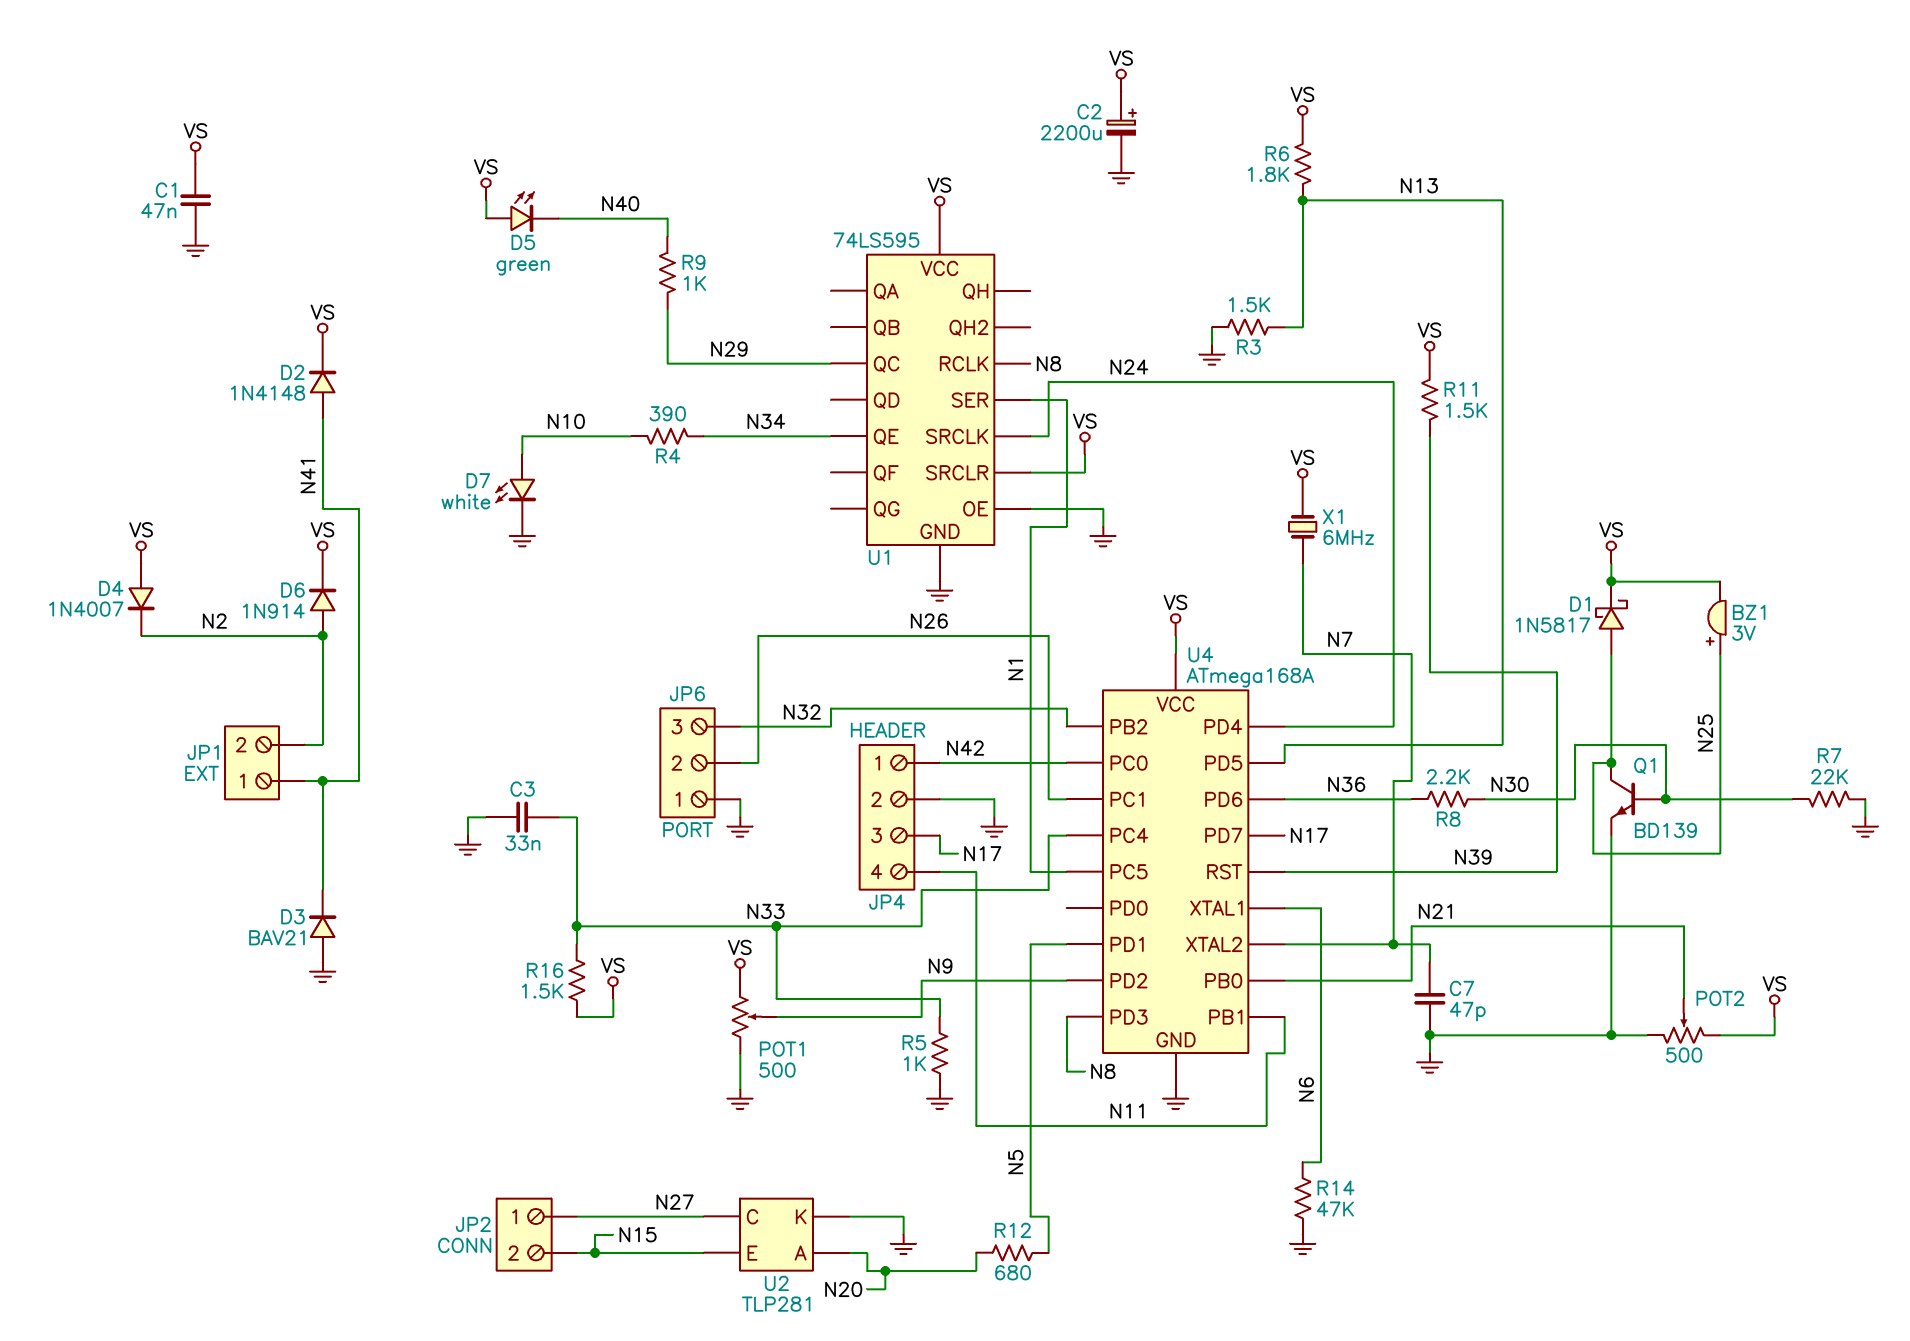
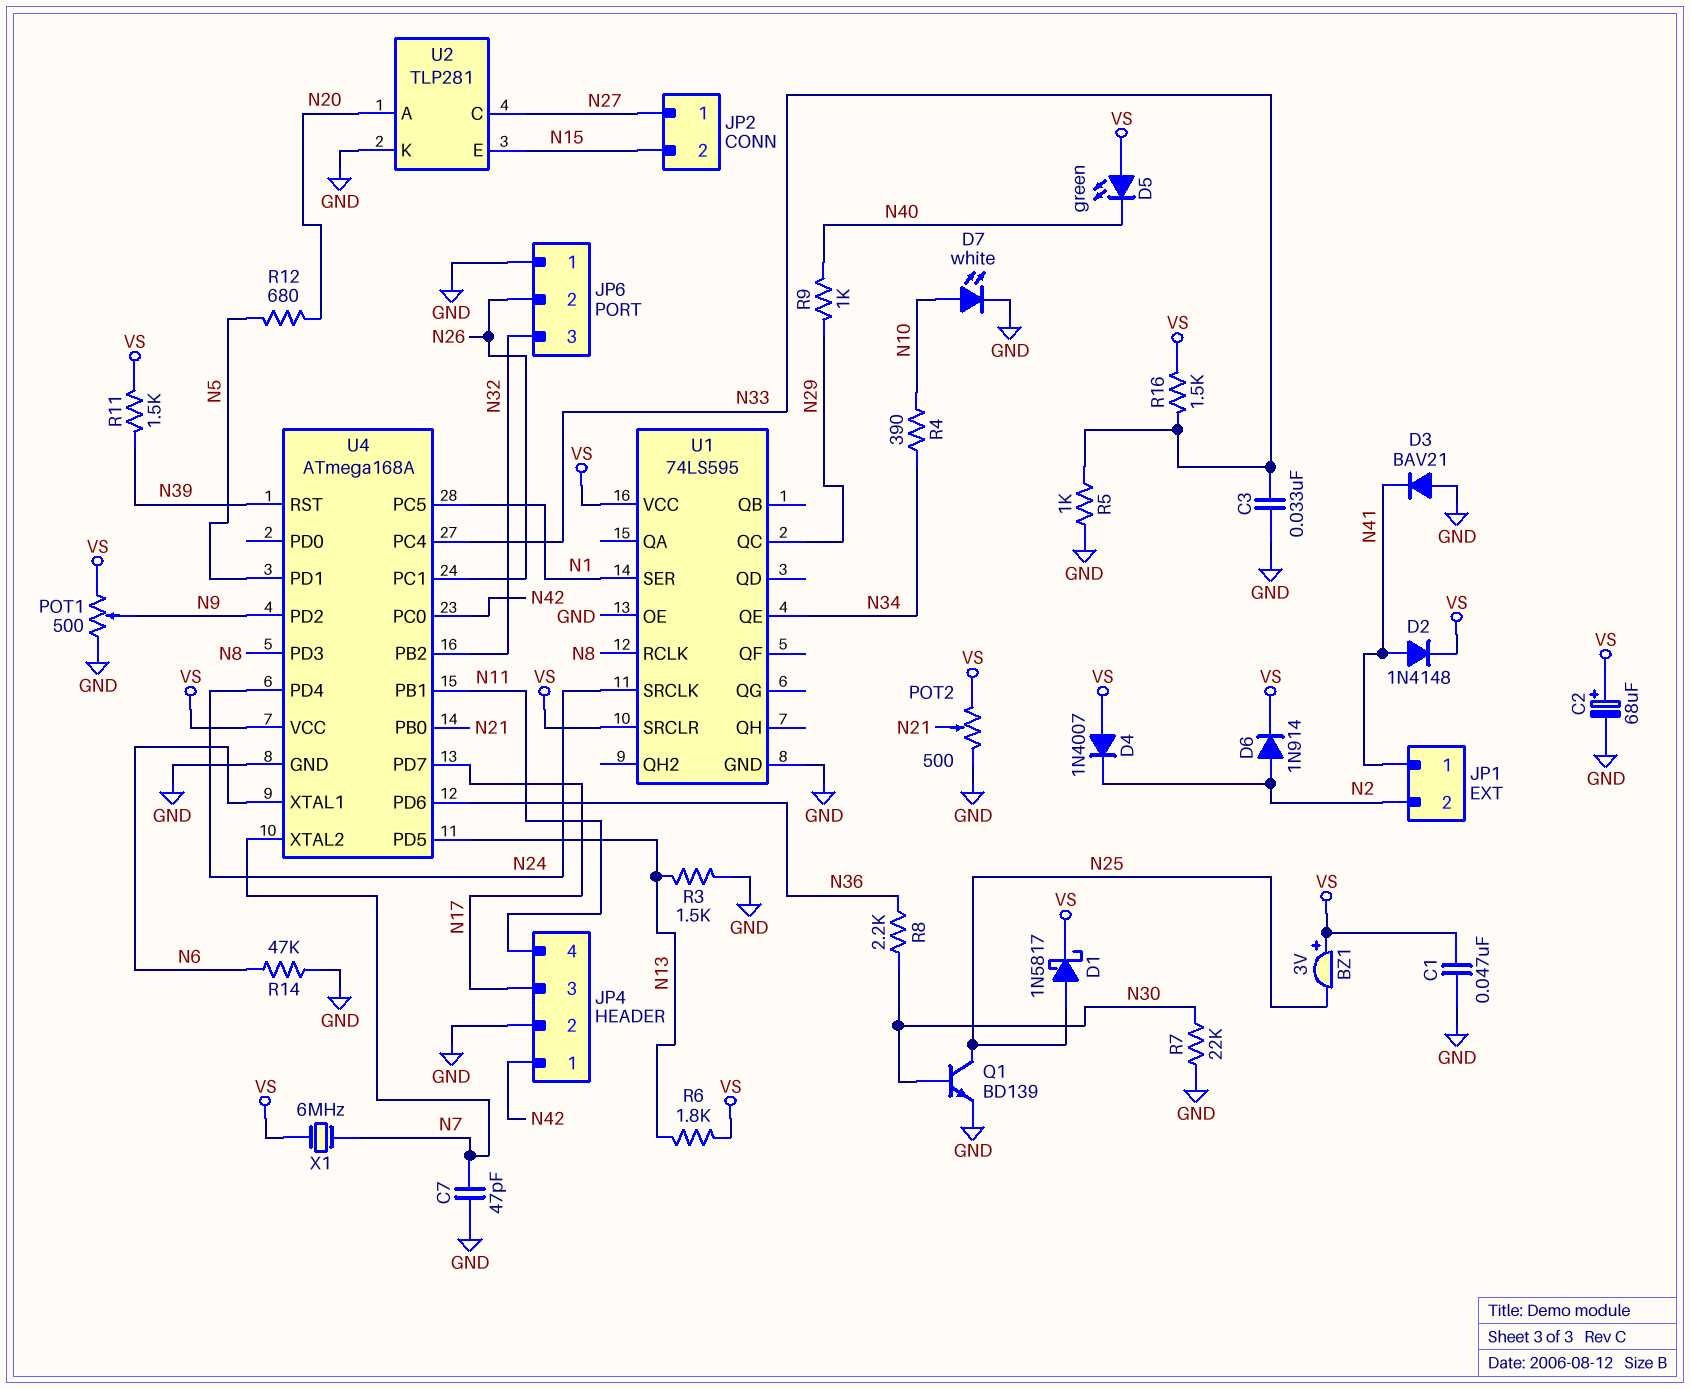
BZ1: buzzer 3V (plus N25, minus VS) -> buzzer 3V (plus VS, minus N25)
C2: 2200uF (plus VS, minus GND) -> 68uF (plus VS, minus GND)

